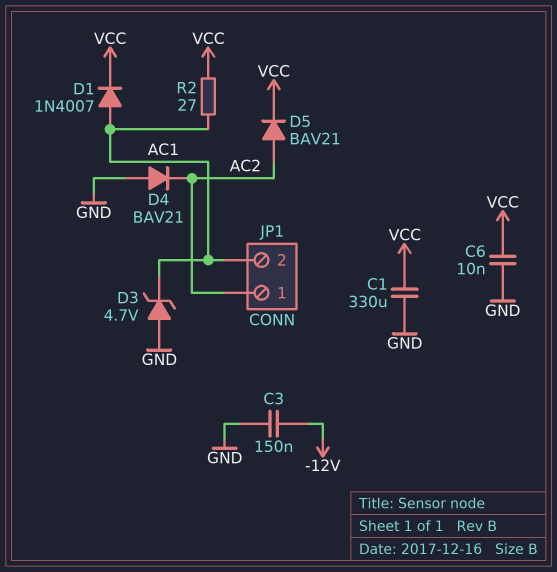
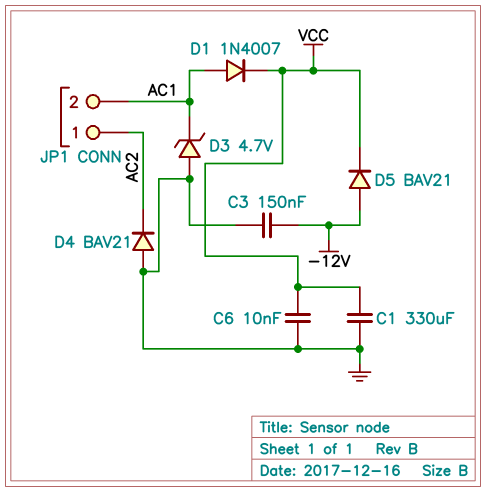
D5: diode BAV21 (A AC2, K VCC) -> diode BAV21 (A -12V, K VCC)
R2: 27 (AC1, VCC) -> none

